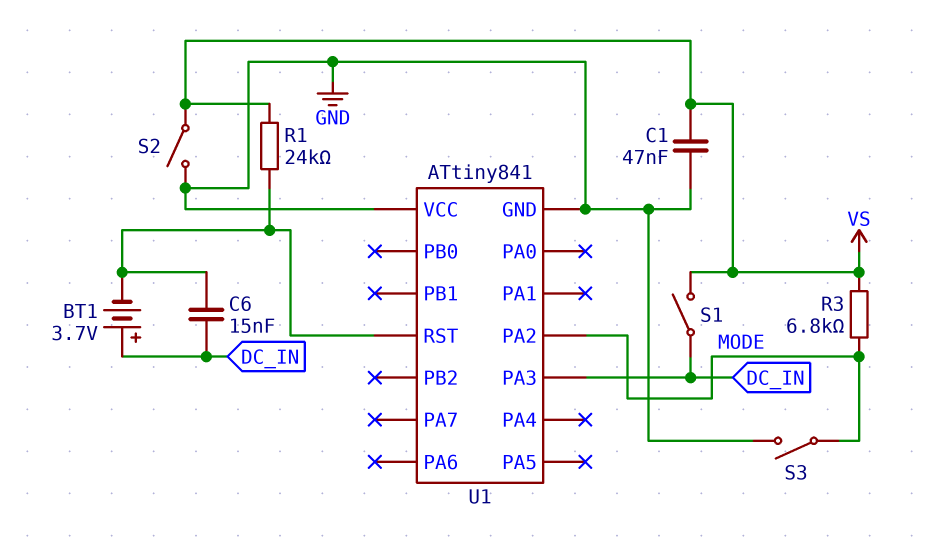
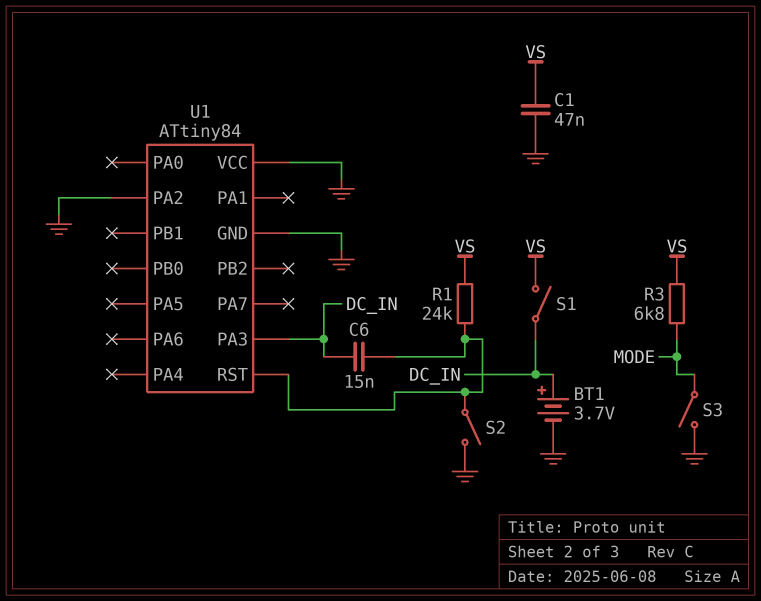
BT1: 3.7V (plus DC_IN, minus U1/RST) -> 3.7V (plus DC_IN, minus GND)
S2: switch (GND, VS) -> switch (GND, U1/RST)
U1: ATtiny841 -> ATtiny84
U1 pin PA2: MODE -> GND

